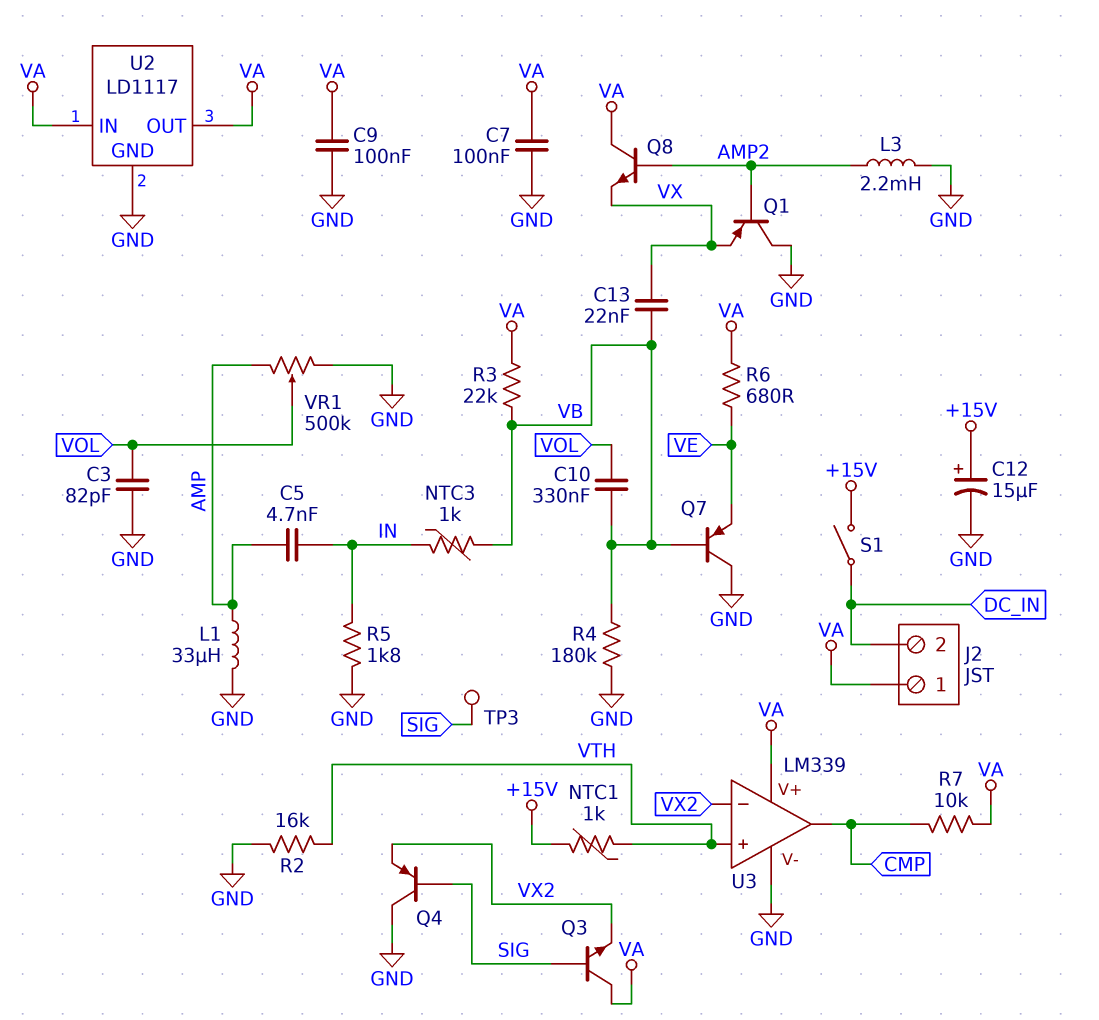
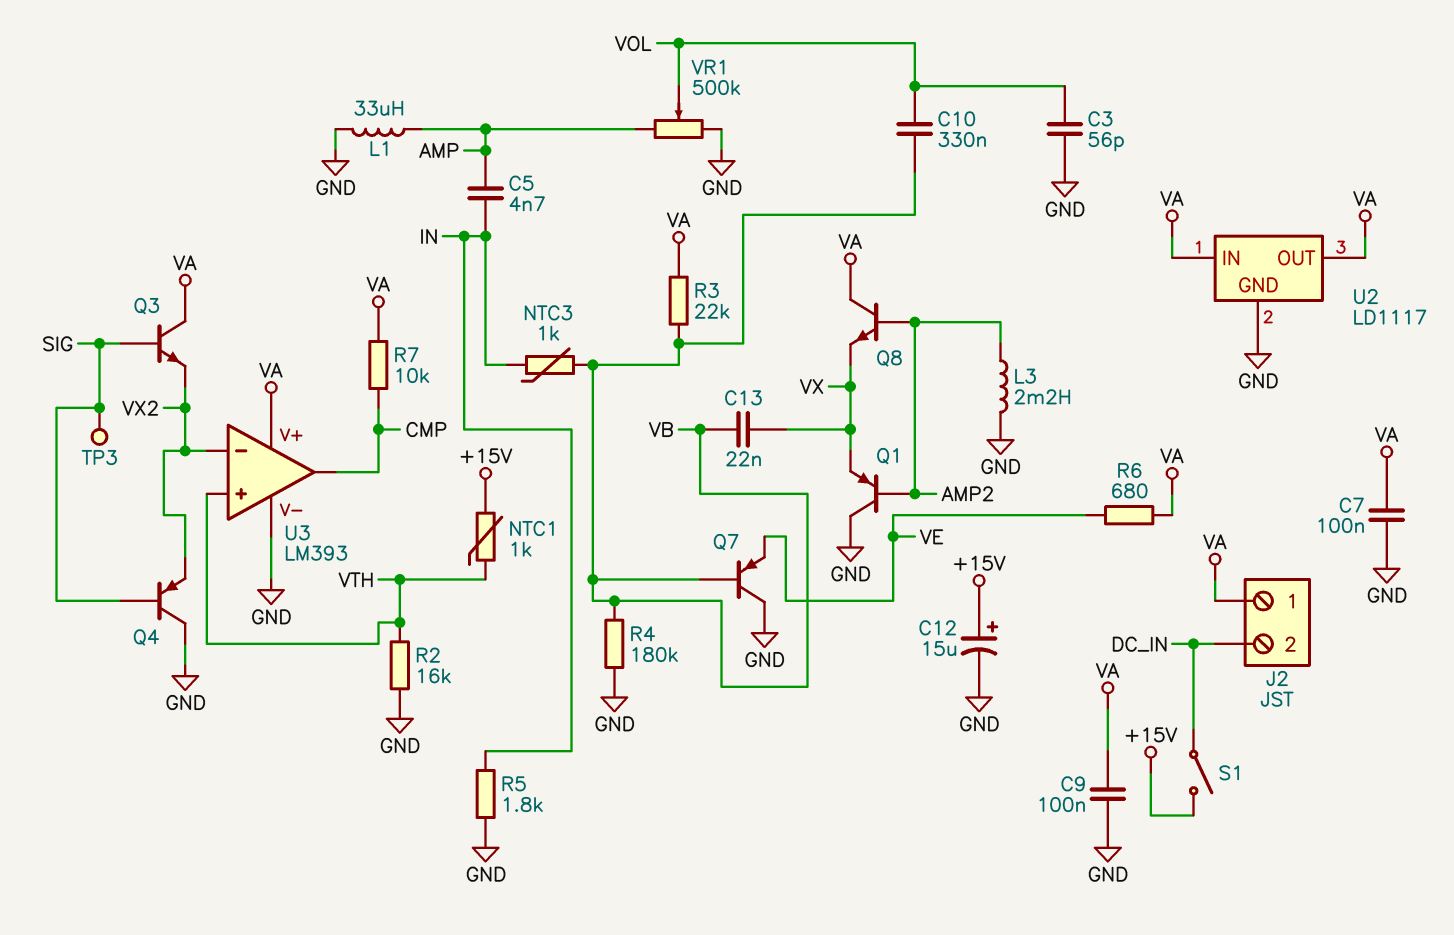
C3: 82pF (GND, VOL) -> 56pF (GND, VOL)
U3: LM339 -> LM393

